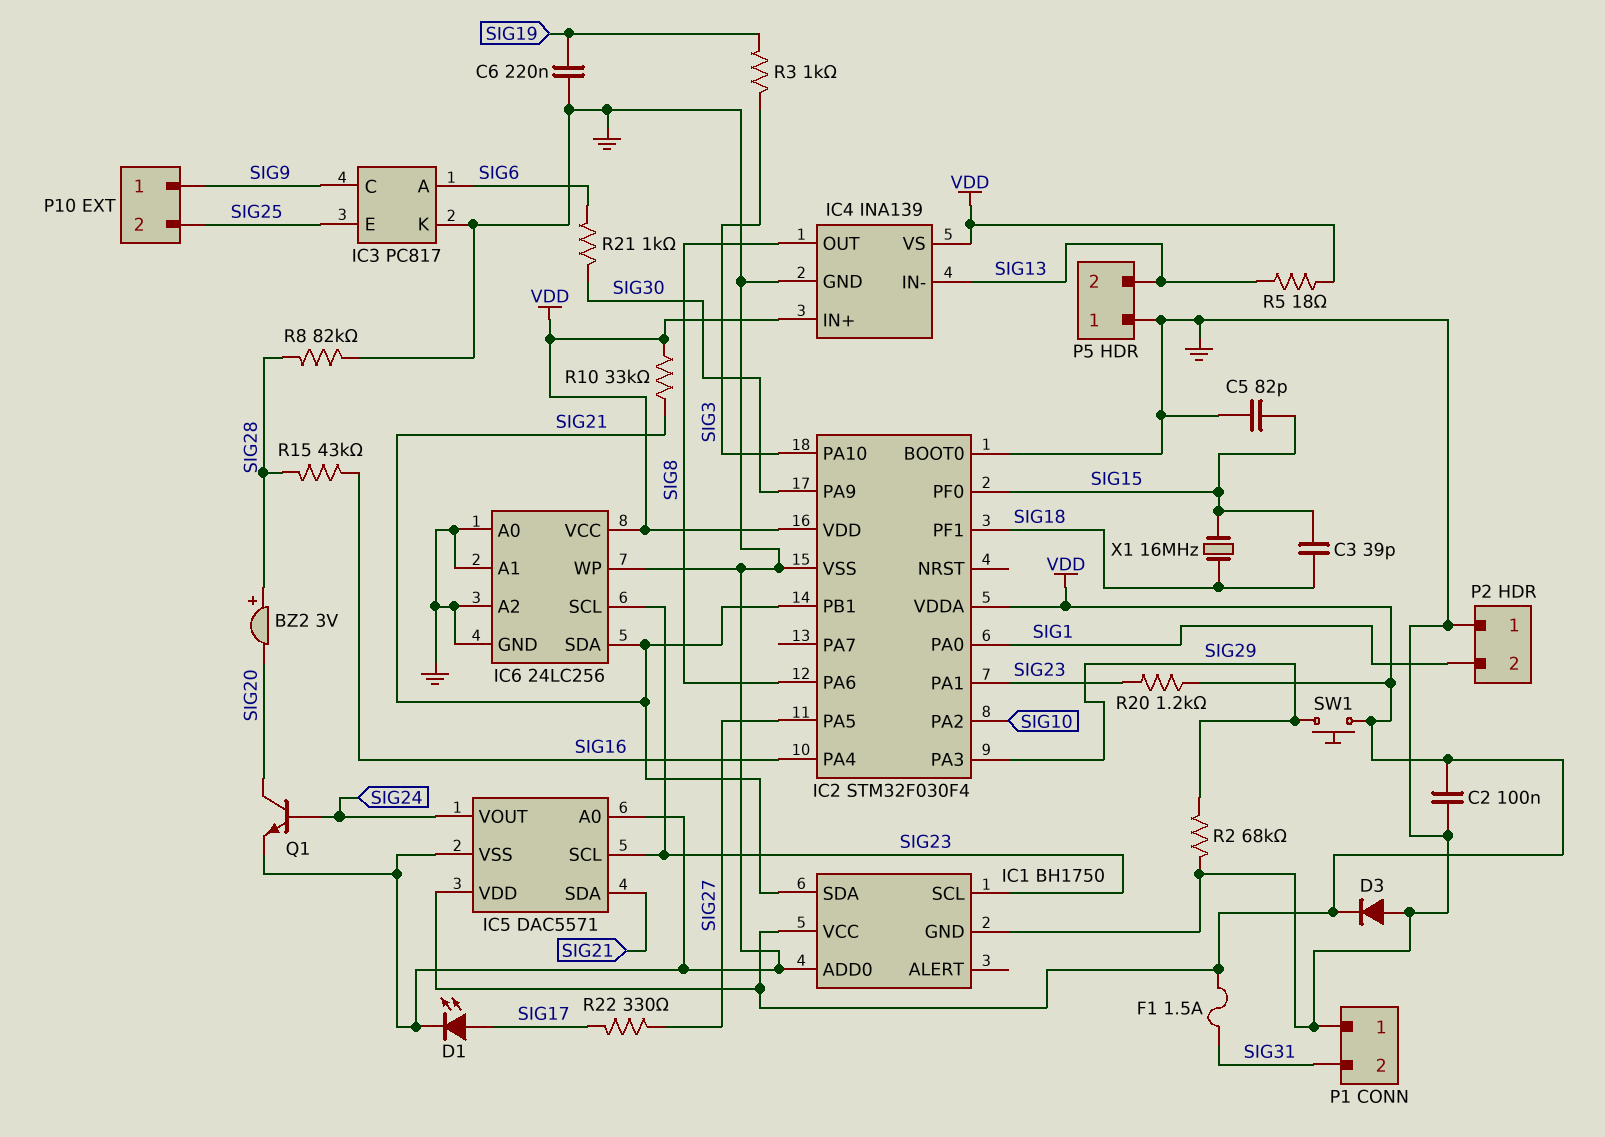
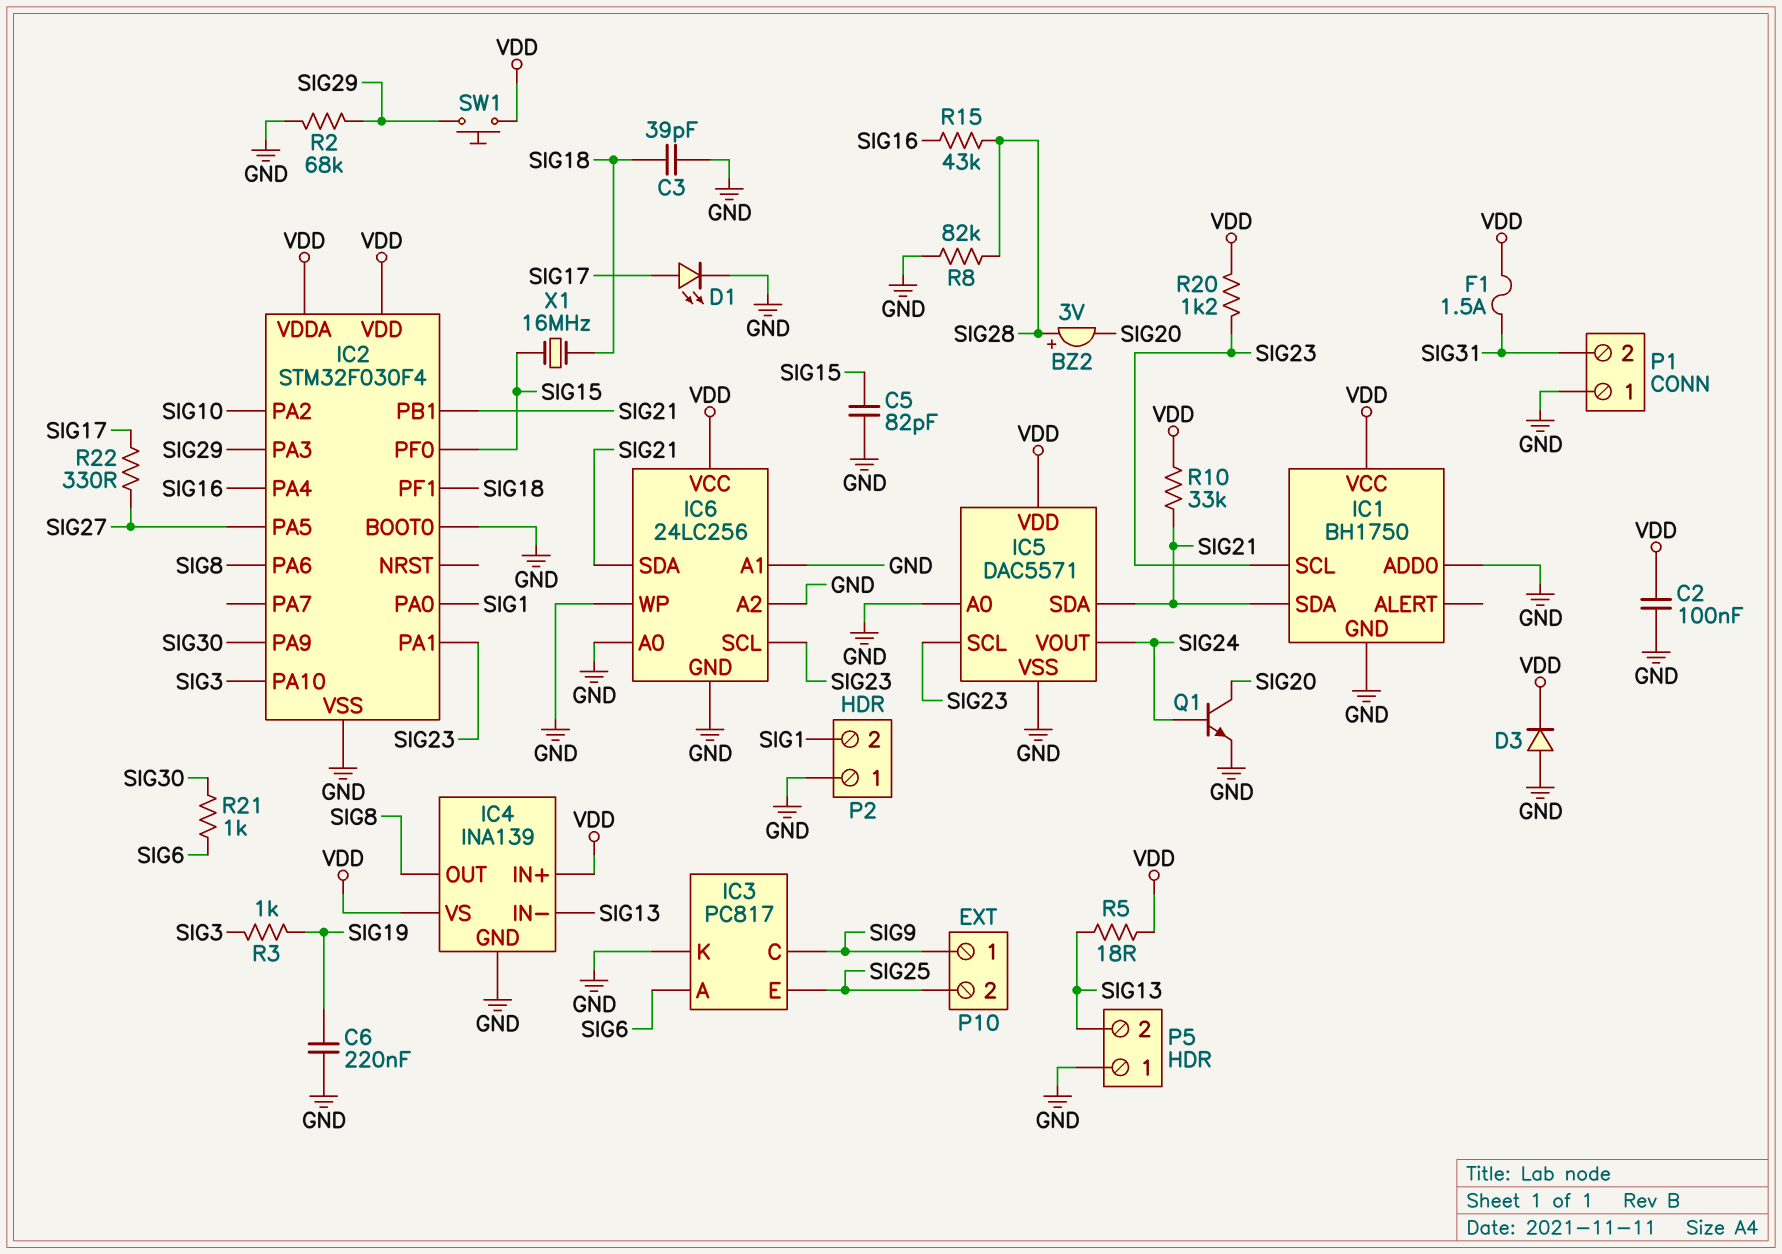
C3: 39pF (SIG15, SIG18) -> 39pF (GND, SIG18)

